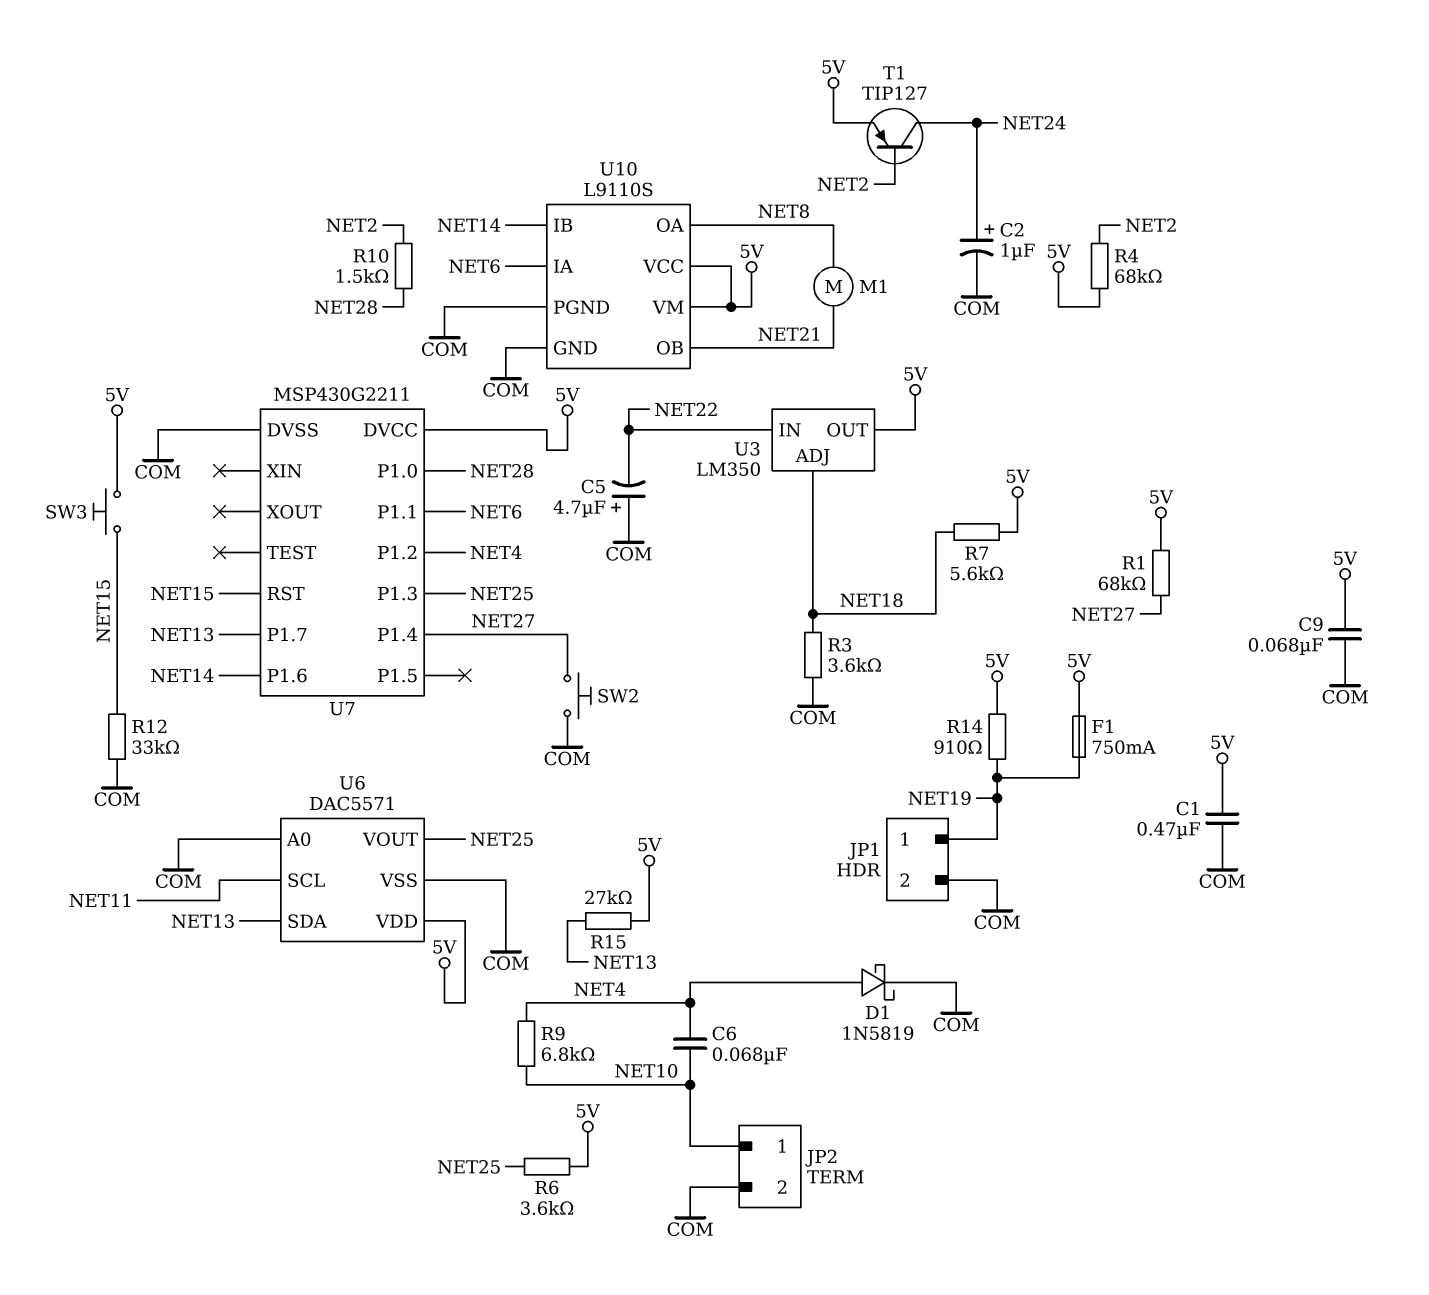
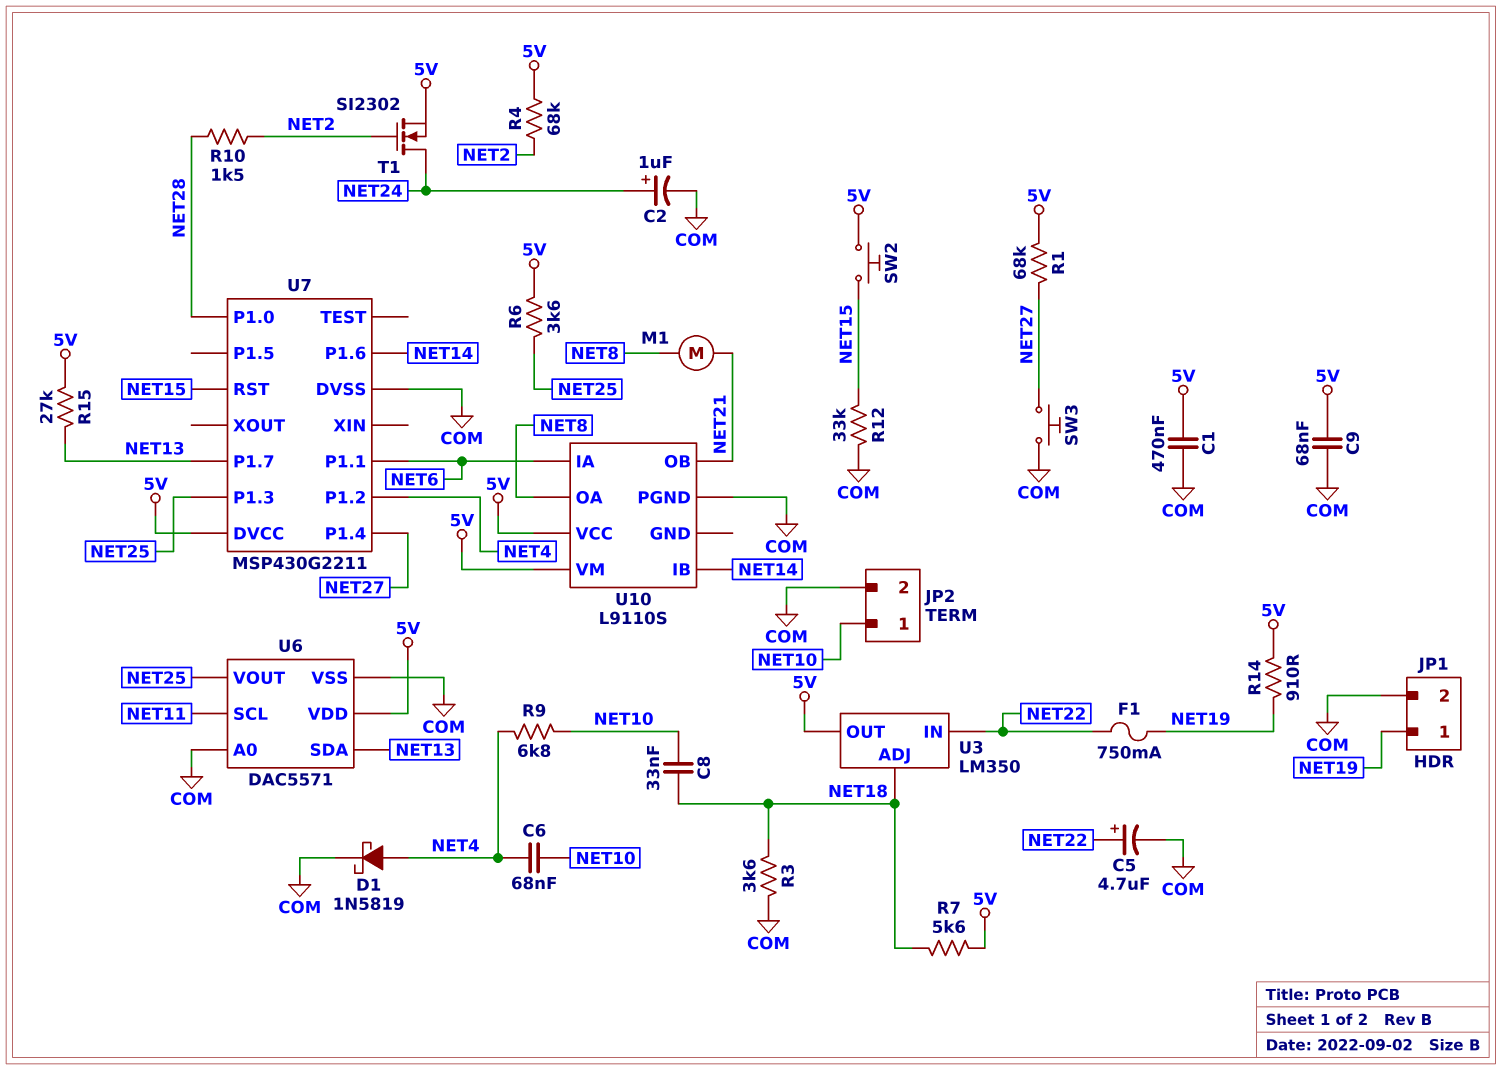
C5: 4.7uF (plus COM, minus NET22) -> 4.7uF (plus NET22, minus COM)
C8: none -> 33nF (NET10, NET18)
F1: 750mA (5V, NET19) -> 750mA (NET19, NET22)
SW2: button (COM, NET27) -> button (5V, NET15)
SW3: button (5V, NET15) -> button (COM, NET27)
T1: PNP TIP127 (B NET2, C NET24, E 5V) -> NMOS SI2302 (G NET2, D NET24, S 5V)
U10 pin GND: COM -> none

